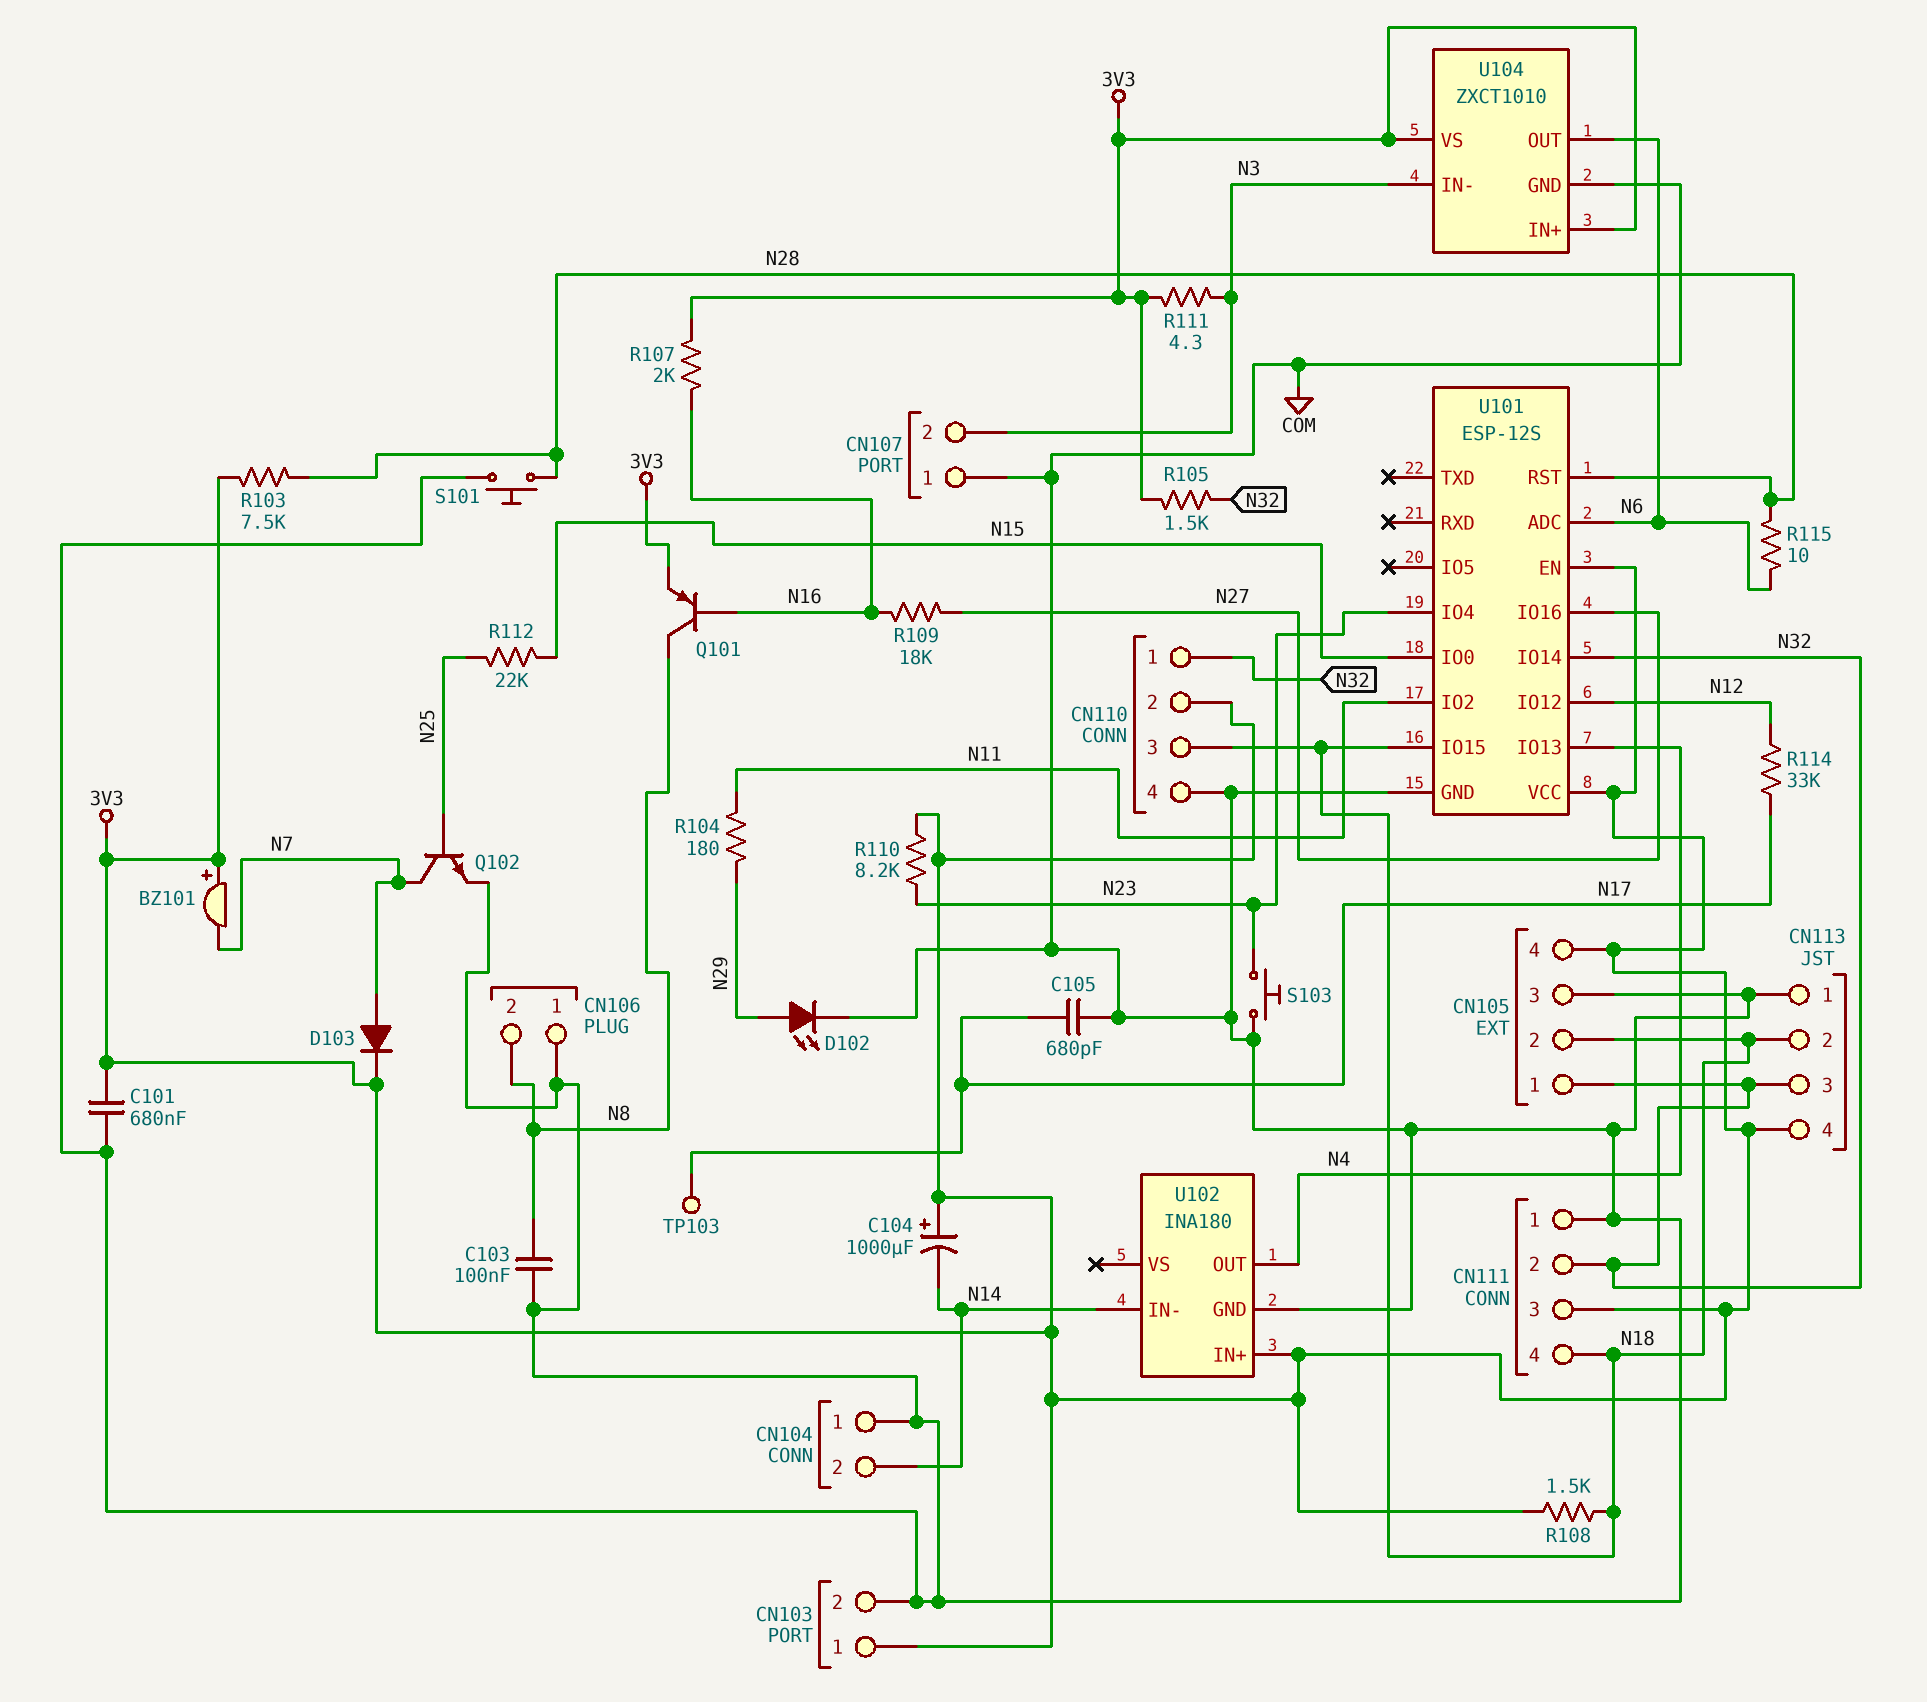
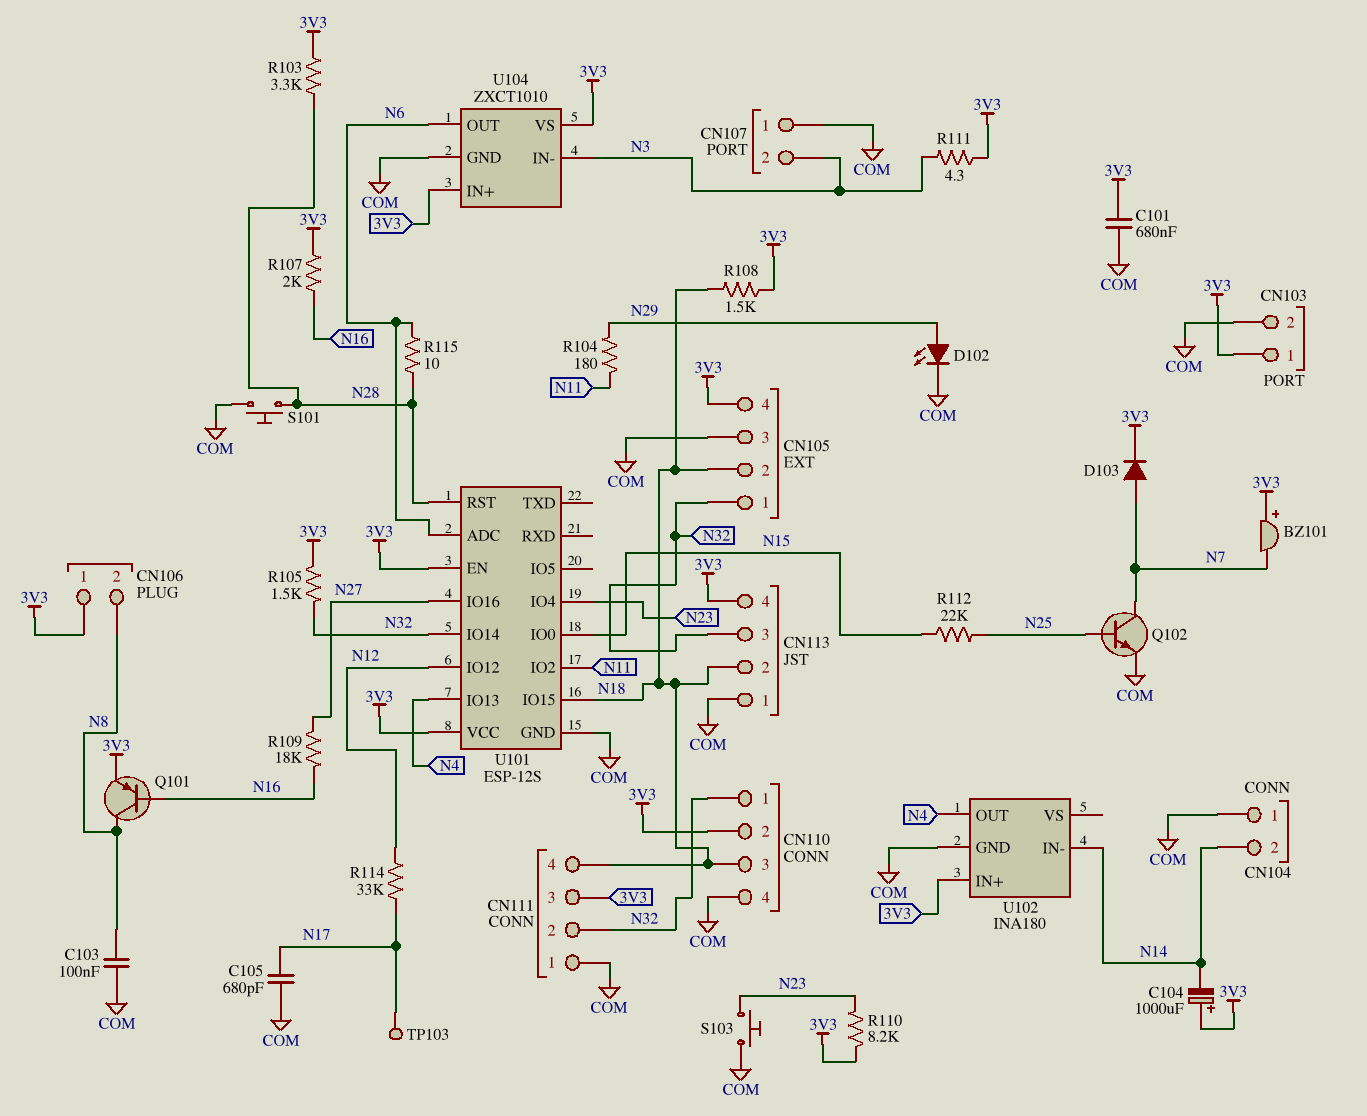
CN106 pin 1: COM -> 3V3
R103: 7.5k (3V3, N28) -> 3.3k (3V3, N28)

